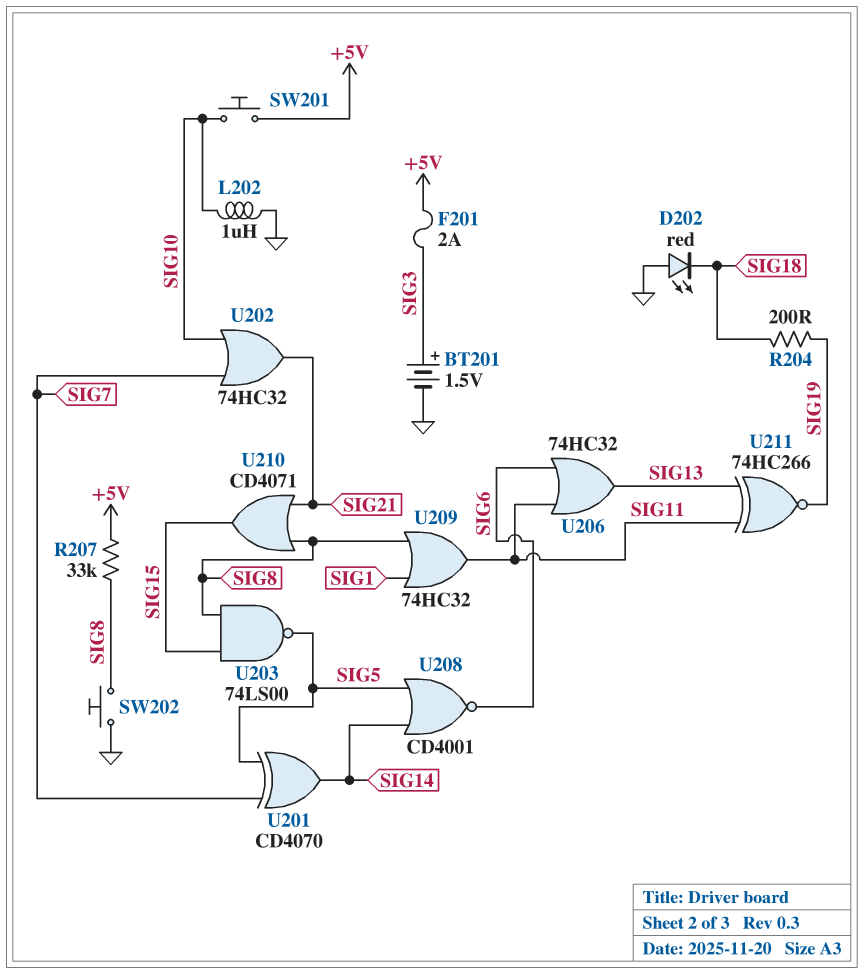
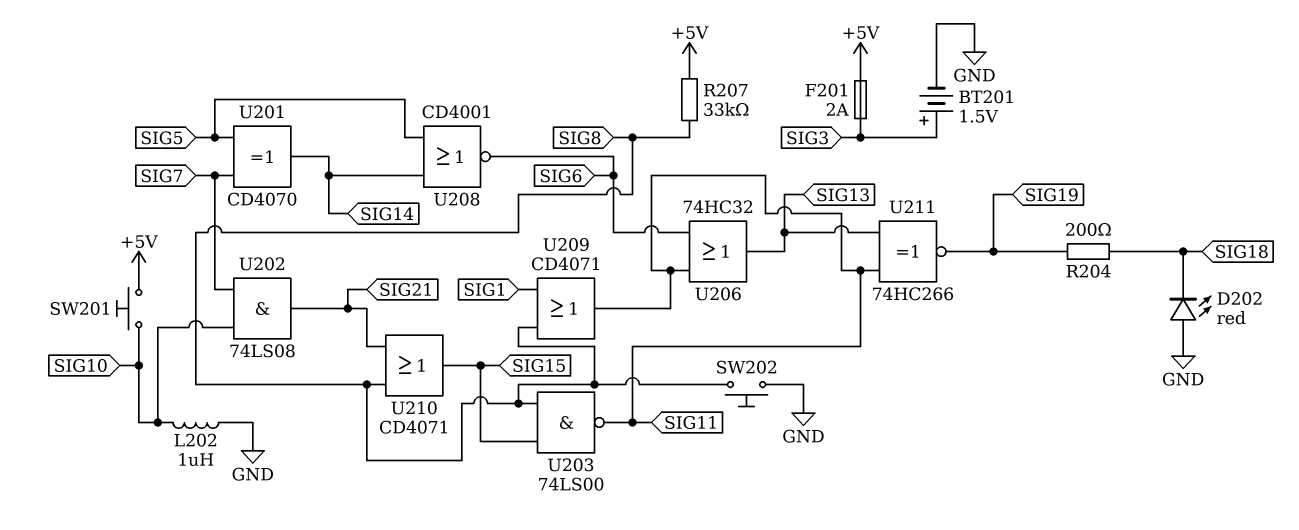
U202: OR 74HC32 (in SIG7, in SIG10, out SIG21) -> AND 74LS08 (in SIG7, in SIG10, out SIG21)
U203: NAND 74LS00 (in SIG8, in SIG15, out SIG5) -> NAND 74LS00 (in SIG8, in SIG15, out SIG11)
U209: OR 74HC32 (in SIG1, in SIG8, out SIG11) -> OR CD4071 (in SIG1, in SIG8, out SIG11)

